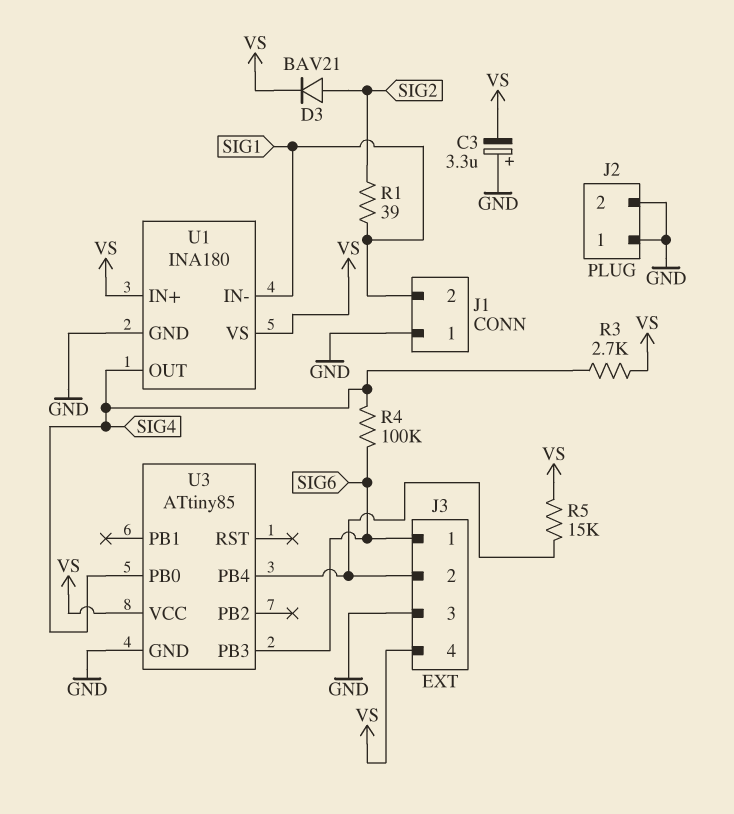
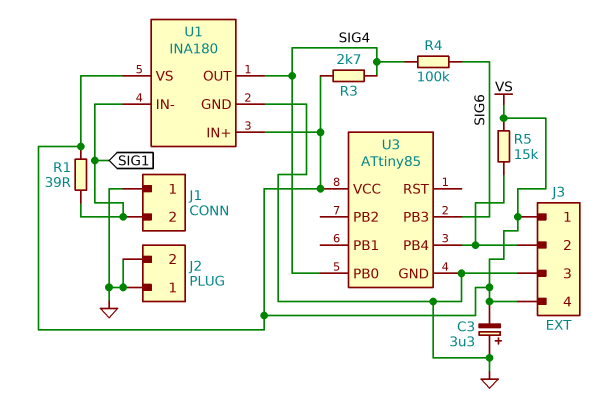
D3: diode BAV21 (A SIG2, K VS) -> none
J3 pin 1: SIG6 -> VS
R1: 39 (SIG1, SIG2) -> 39 (SIG1, VS)

